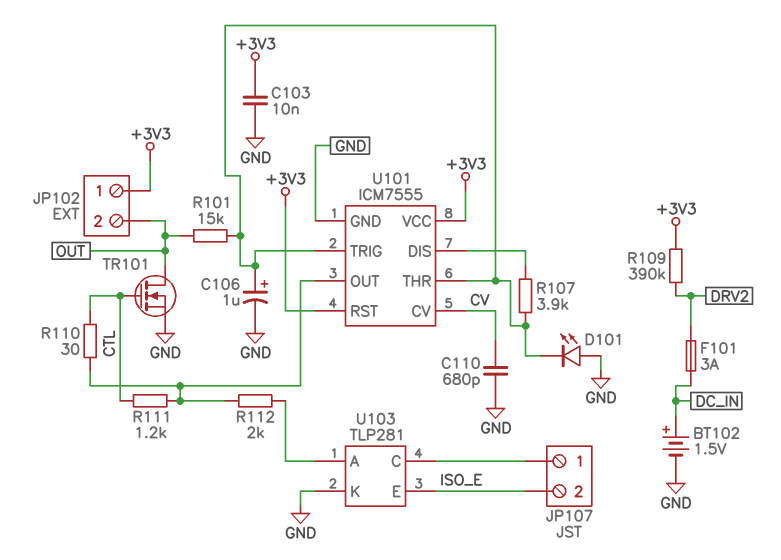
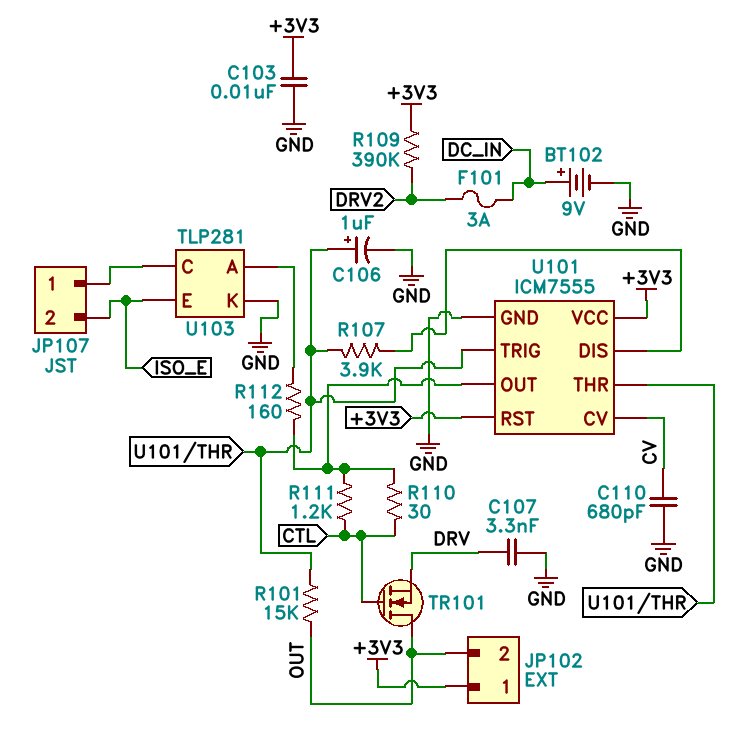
BT102: 1.5V (plus DC_IN, minus GND) -> 9V (plus DC_IN, minus GND)
C107: none -> 3.3nF (DRV, GND)
D101: LED (A GND, K U101/THR) -> none
R112: 2k (U101/OUT, U103/A) -> 160 (U101/OUT, U103/A)
TR101: NMOS (G CTL, D OUT, S GND) -> NMOS (G CTL, D OUT, S DRV)

